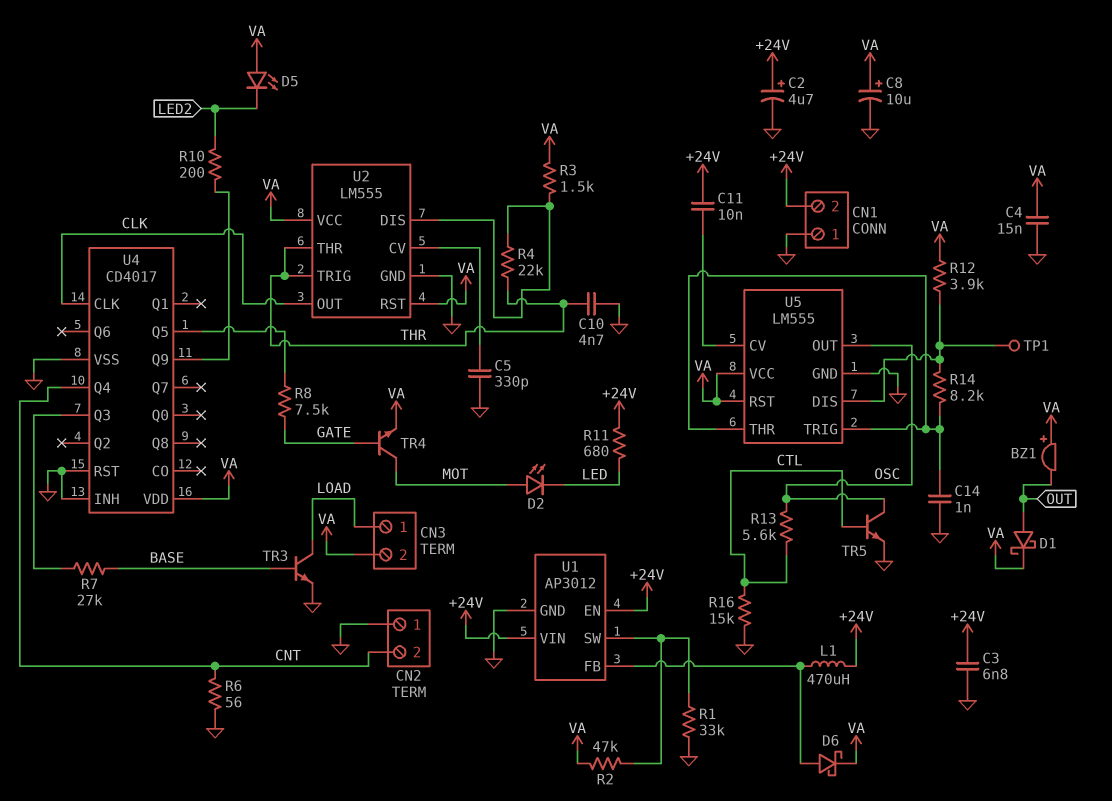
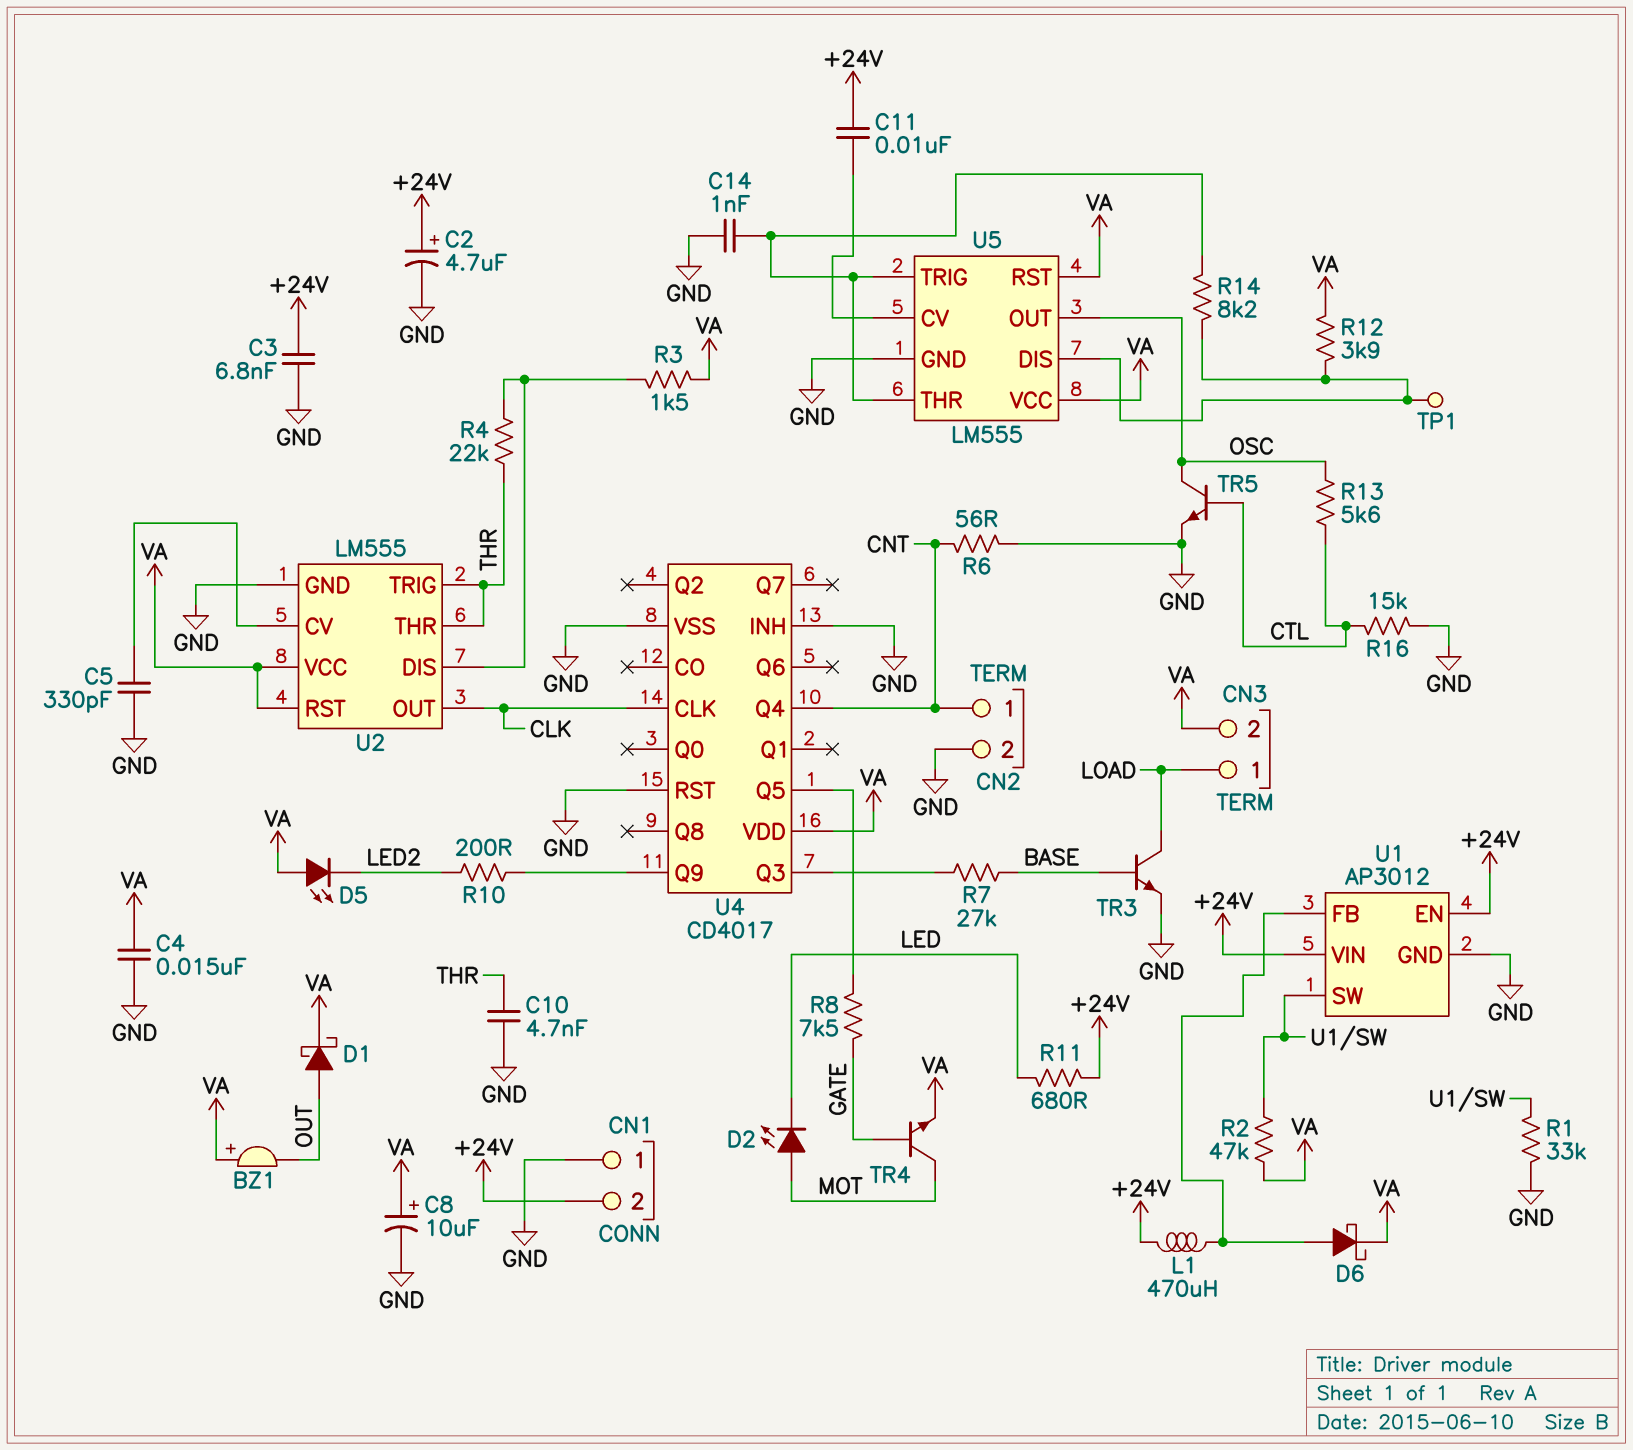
CN2 pin 1: GND -> CNT
CN2 pin 2: CNT -> GND

